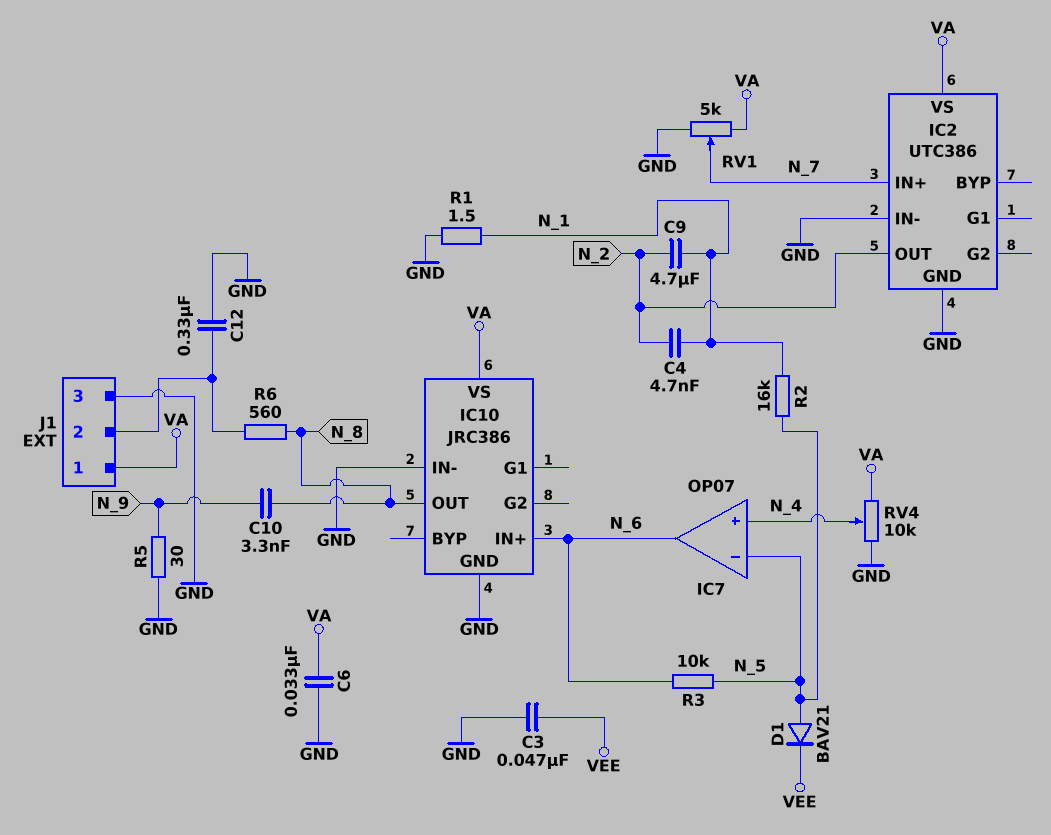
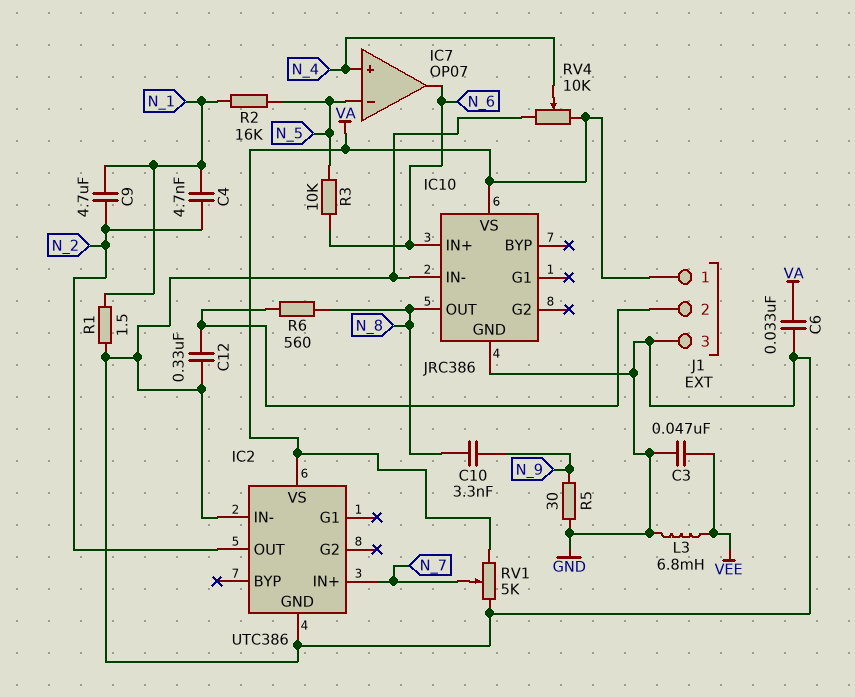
D1: diode BAV21 (A N_5, K VEE) -> none
L3: none -> 6.8mH (GND, VEE)

